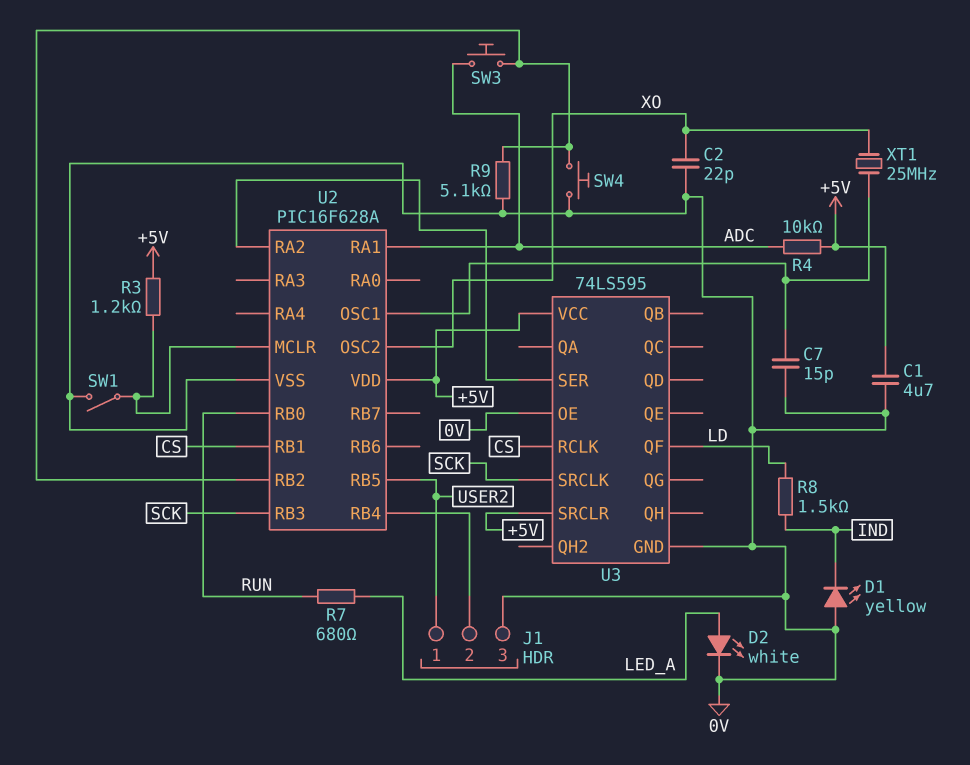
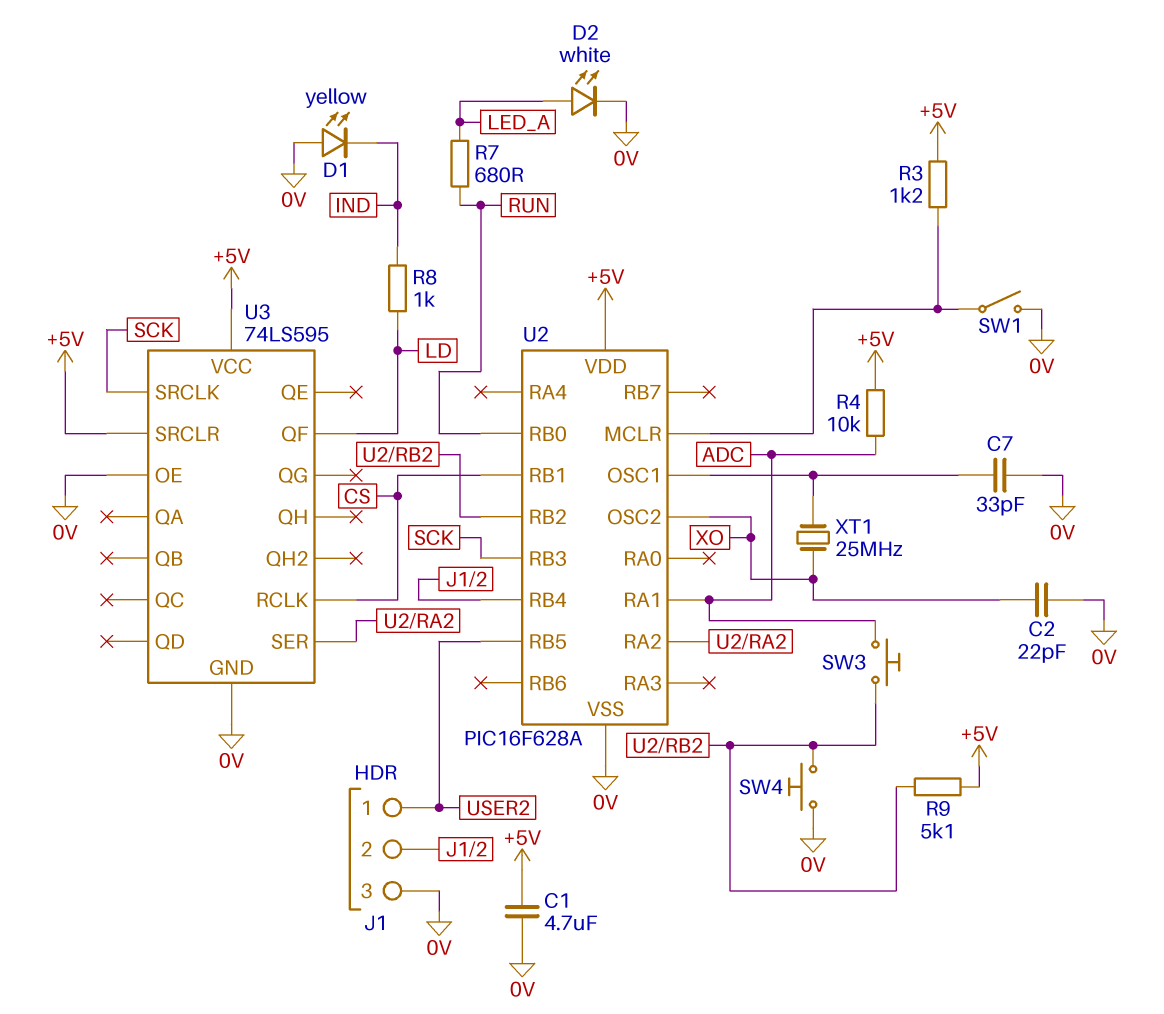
C7: 15pF (0V, U2/OSC1) -> 33pF (0V, U2/OSC1)
R8: 1.5k (IND, LD) -> 1k (IND, LD)
R9: 5.1k (0V, U2/RB2) -> 5.1k (+5V, U2/RB2)

